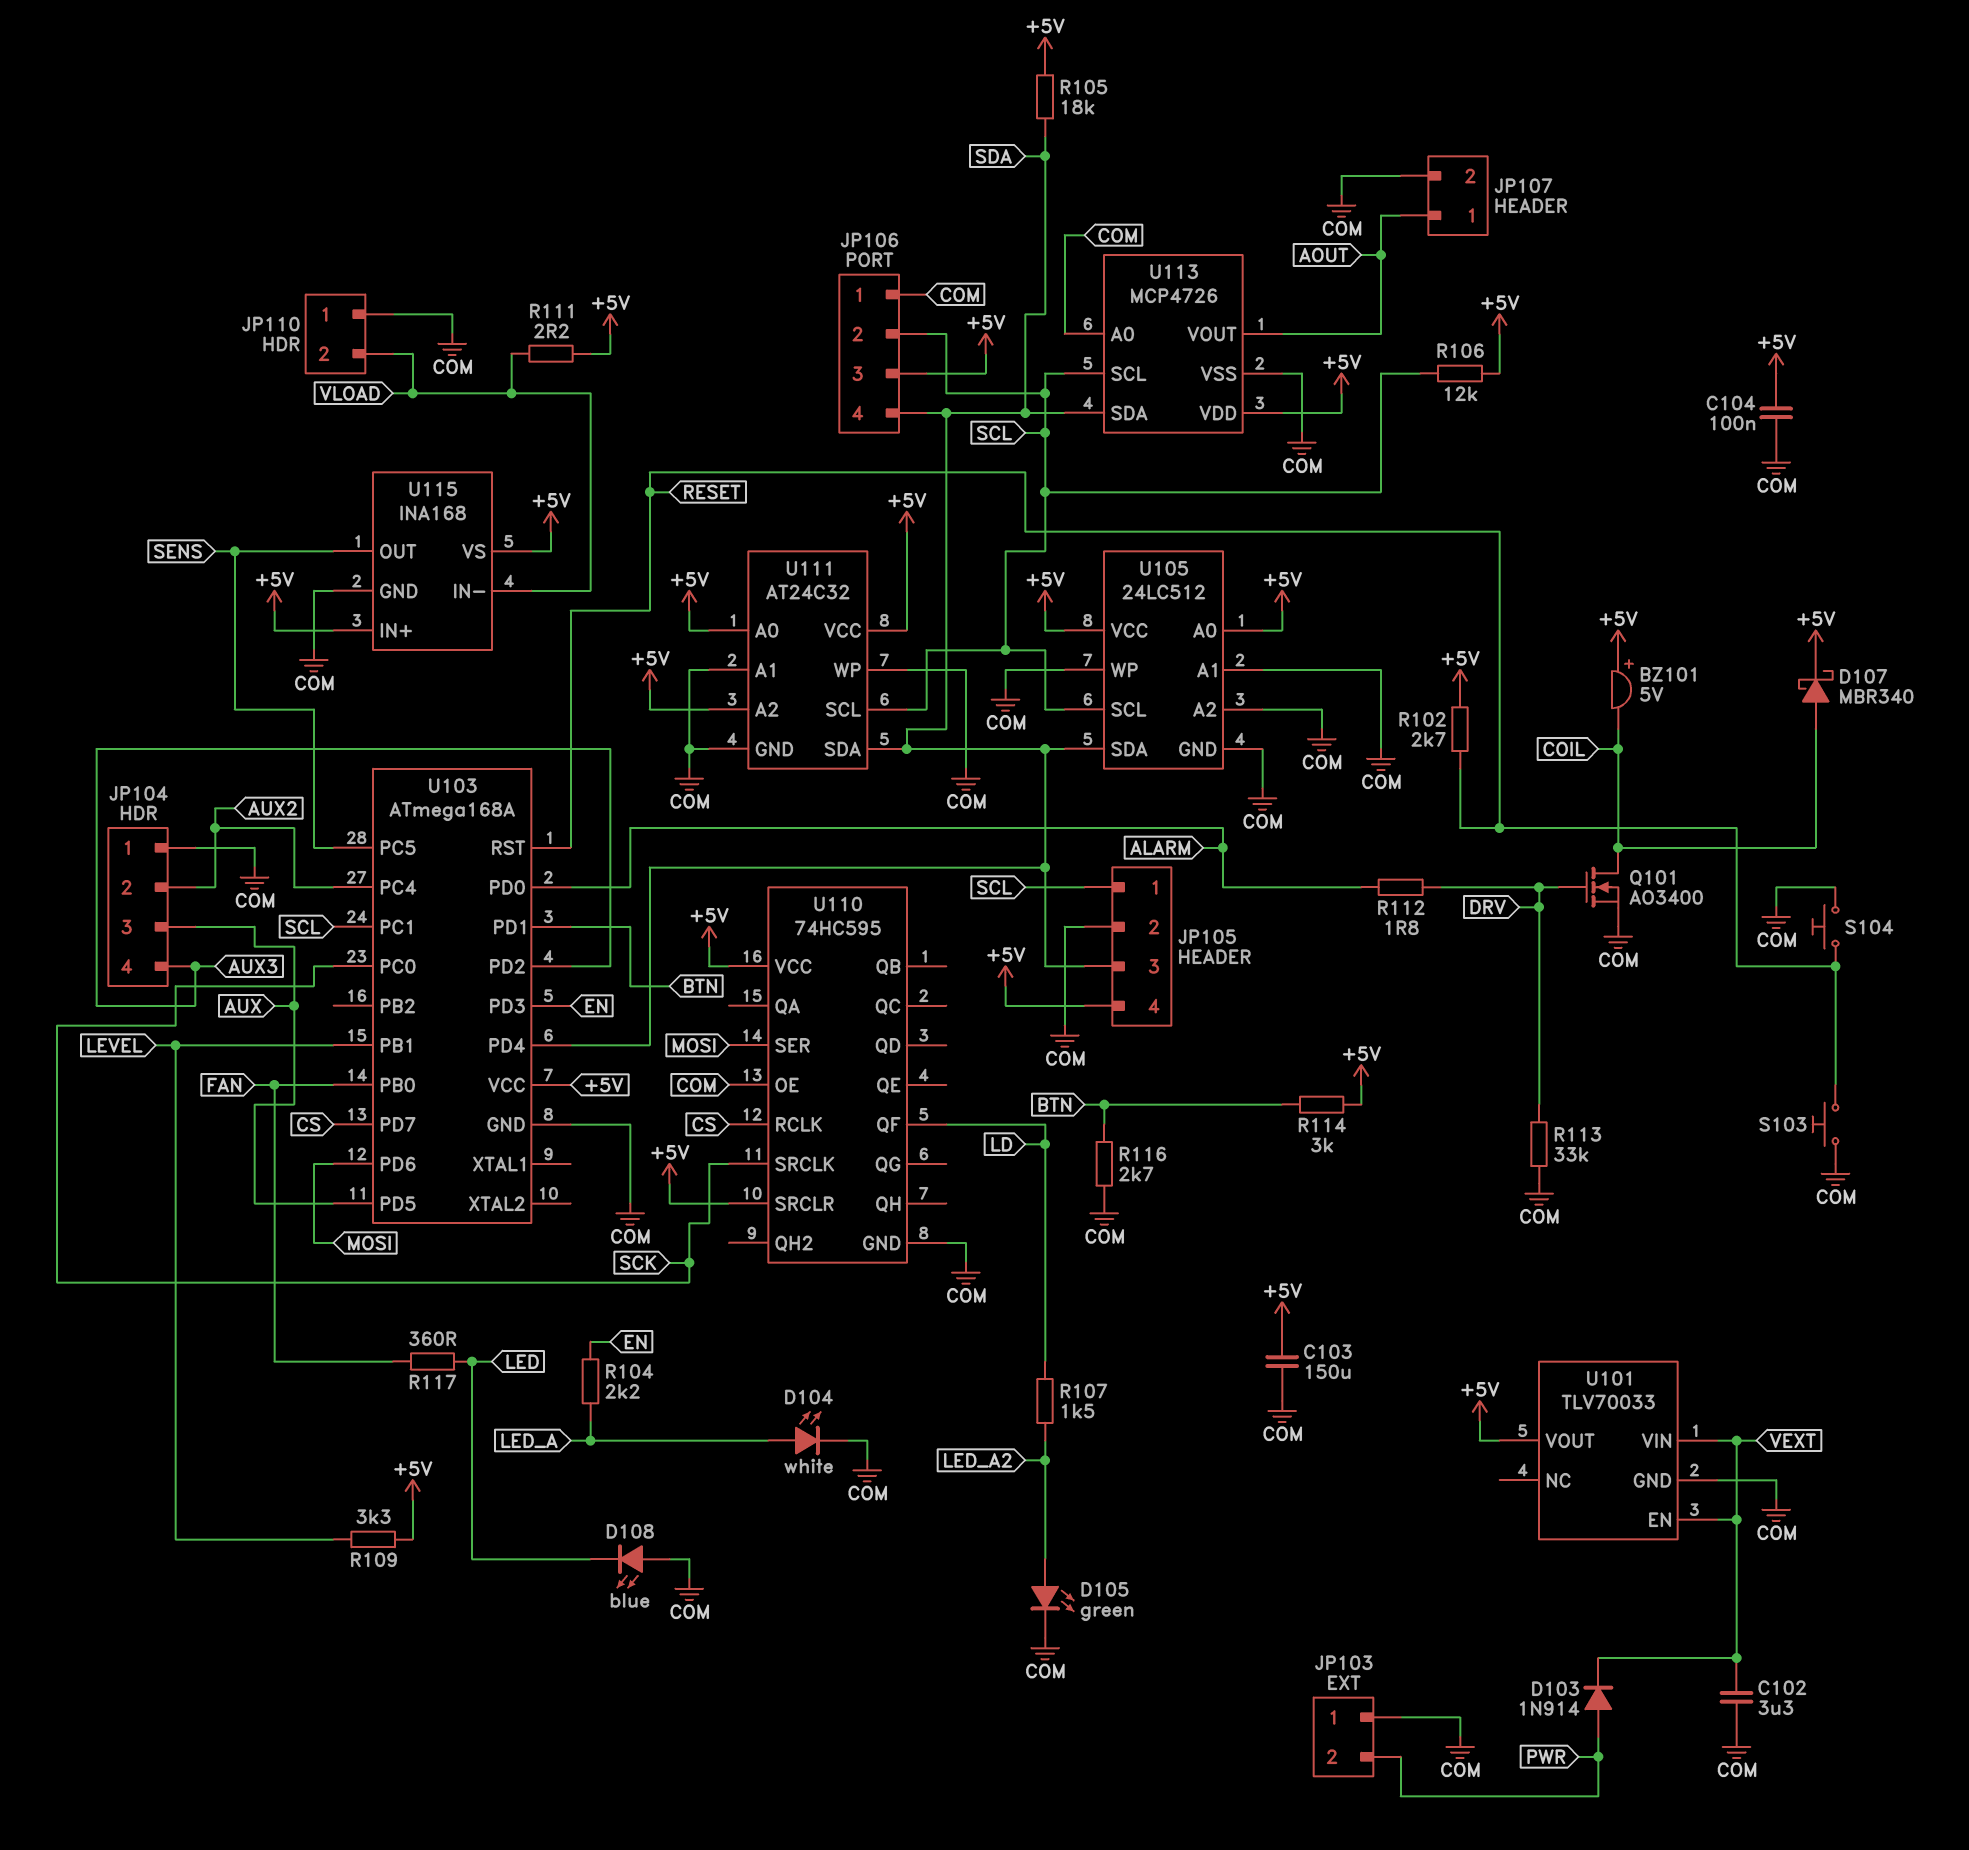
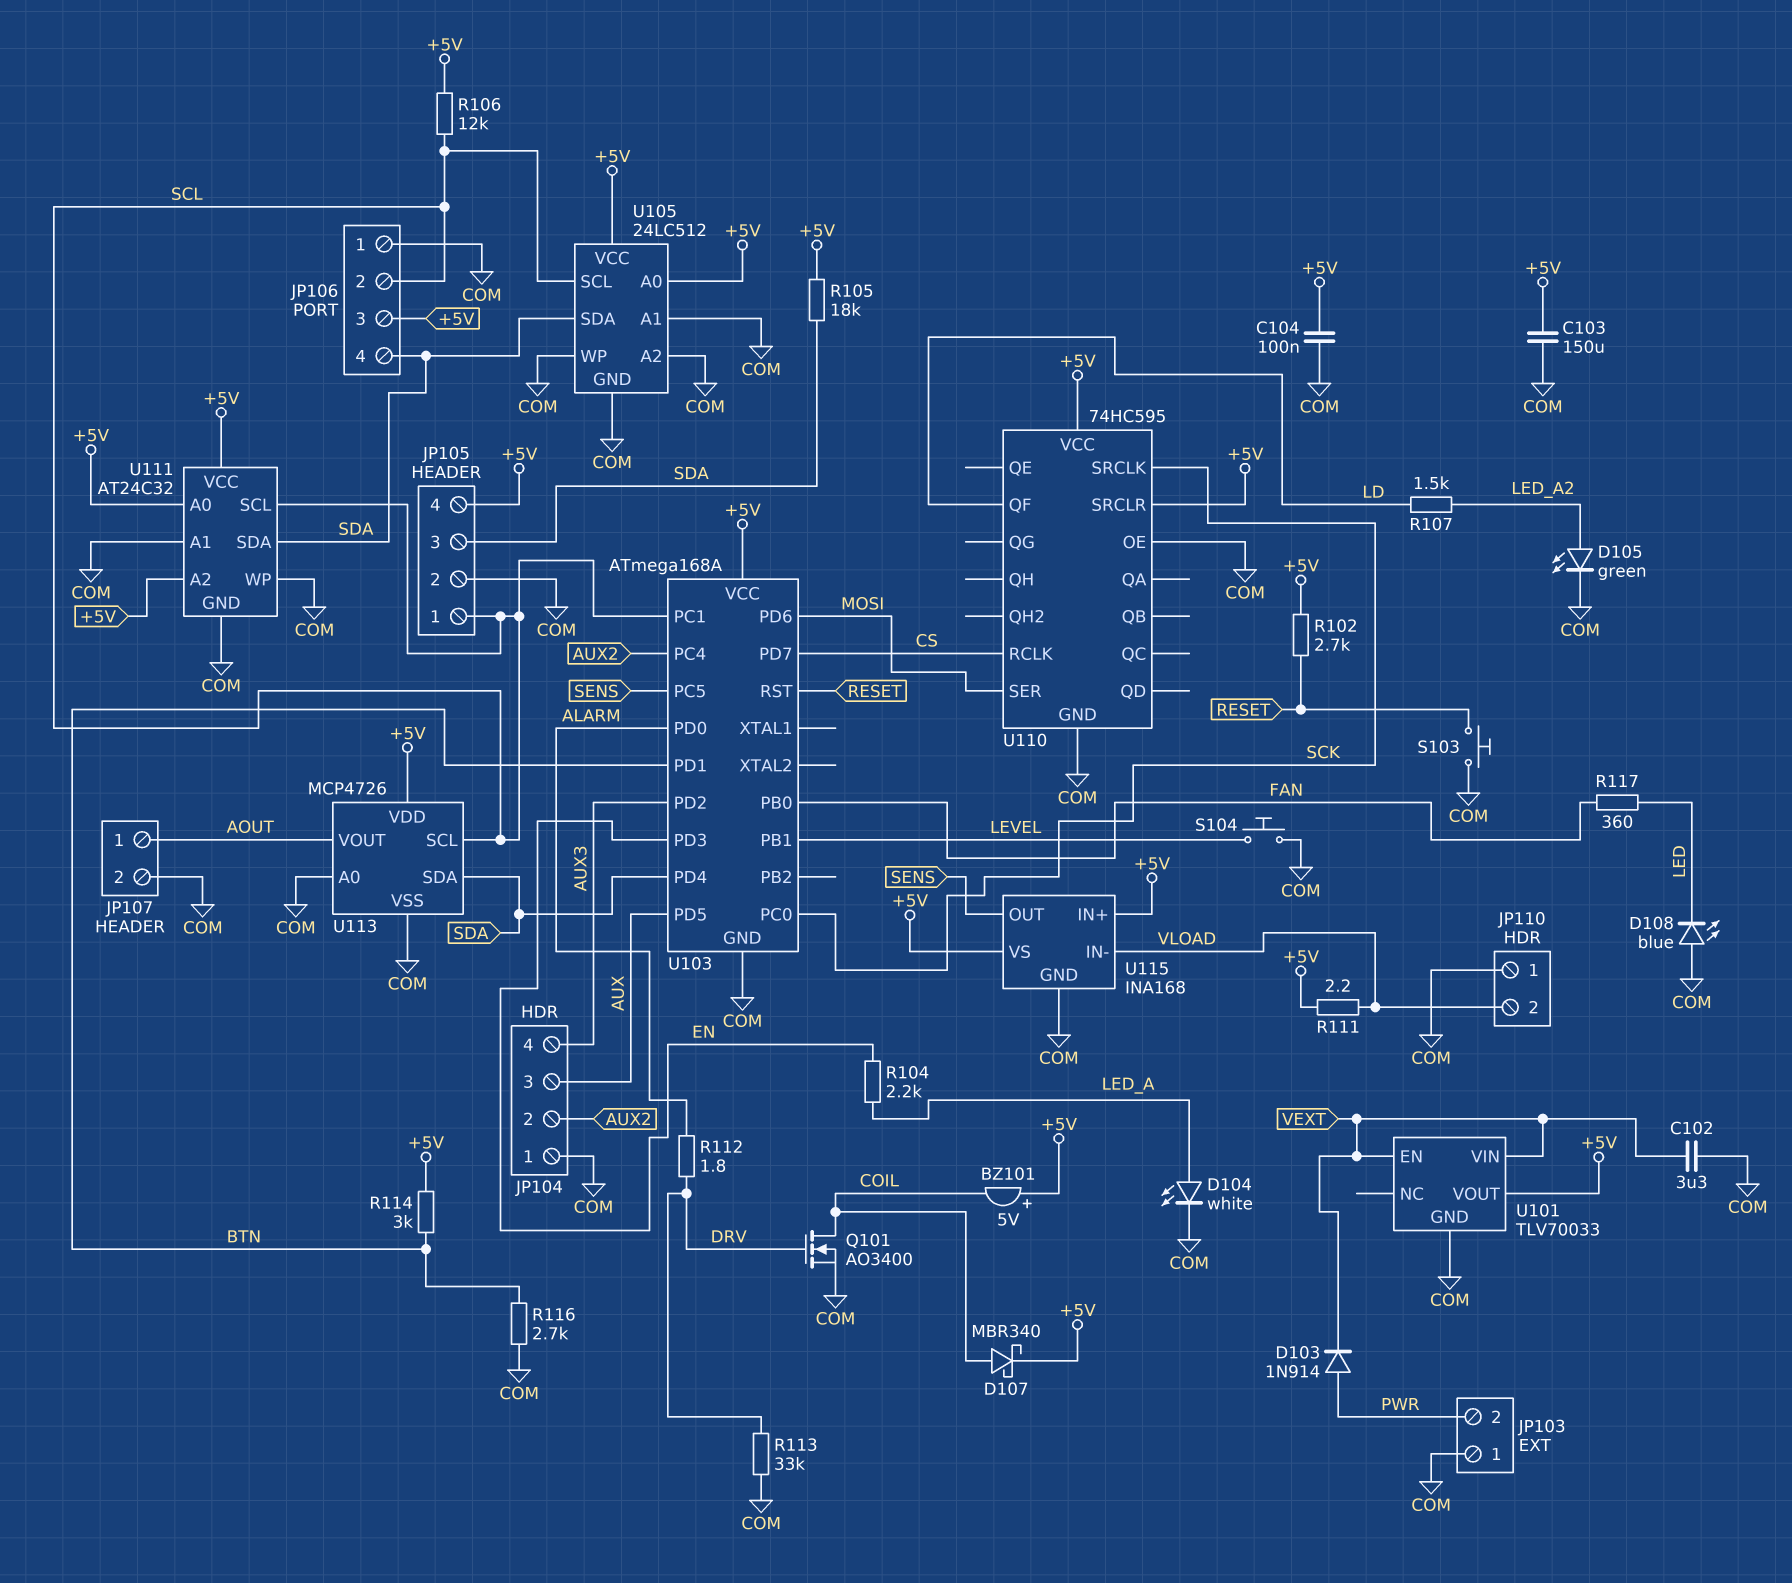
R109: 3.3k (+5V, LEVEL) -> none
S104: button (COM, RESET) -> button (COM, LEVEL)

